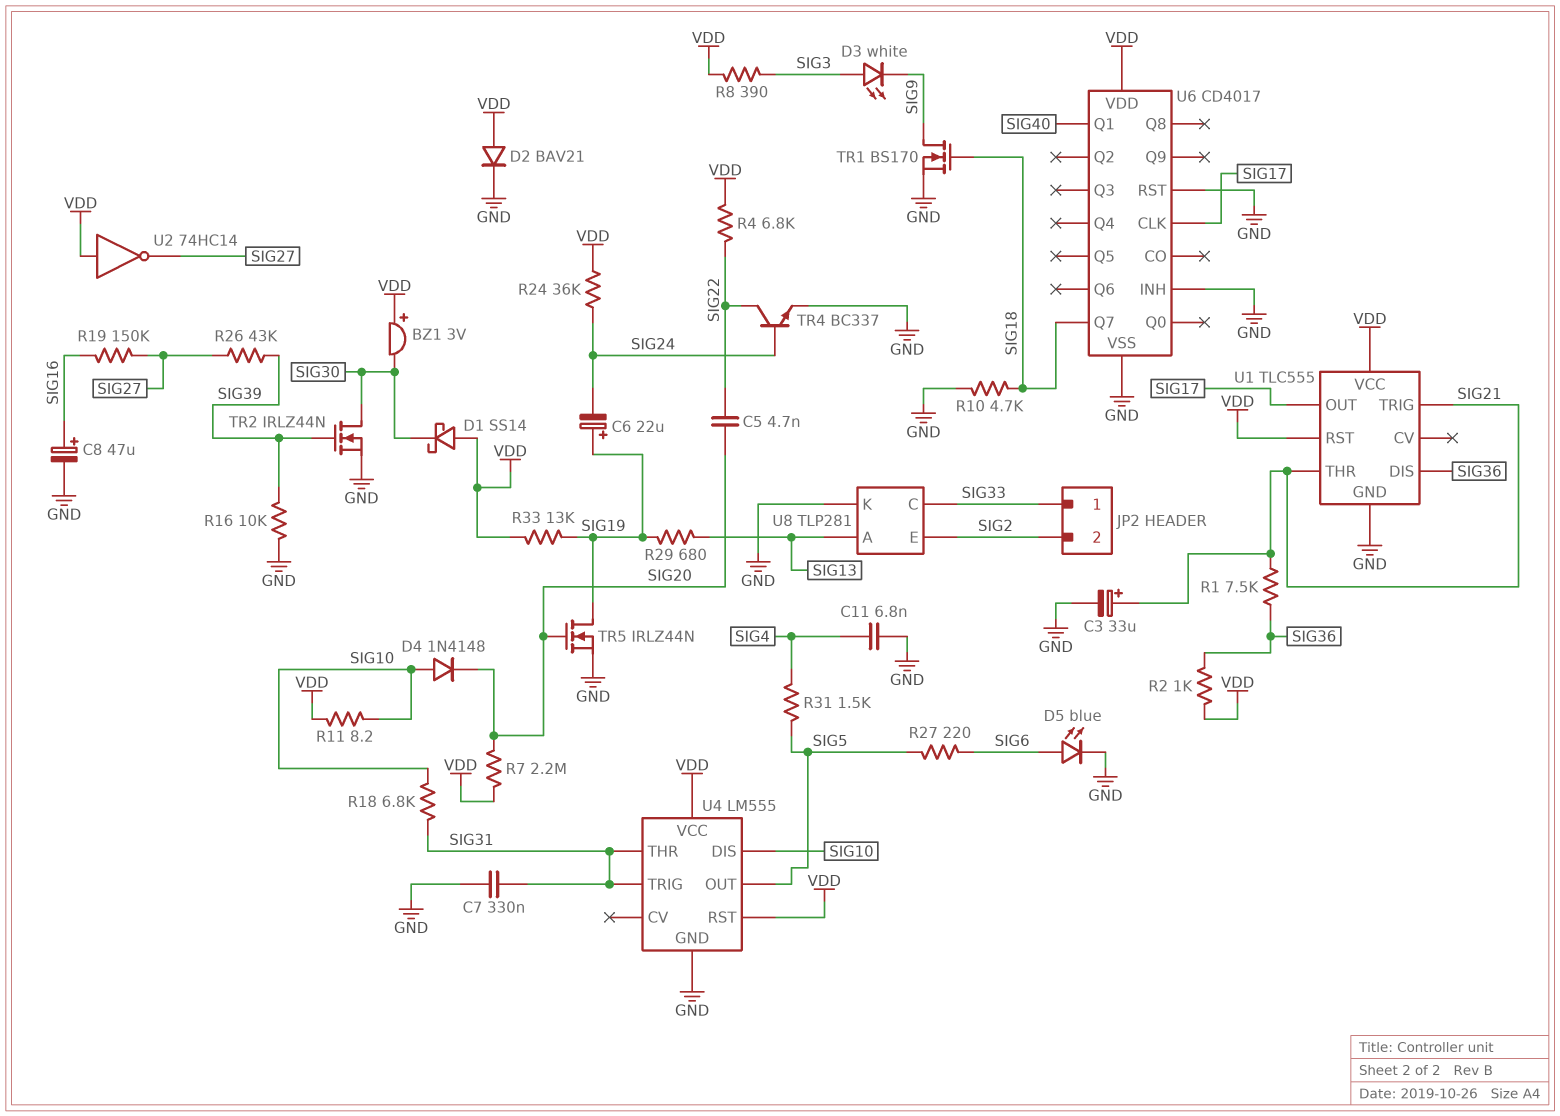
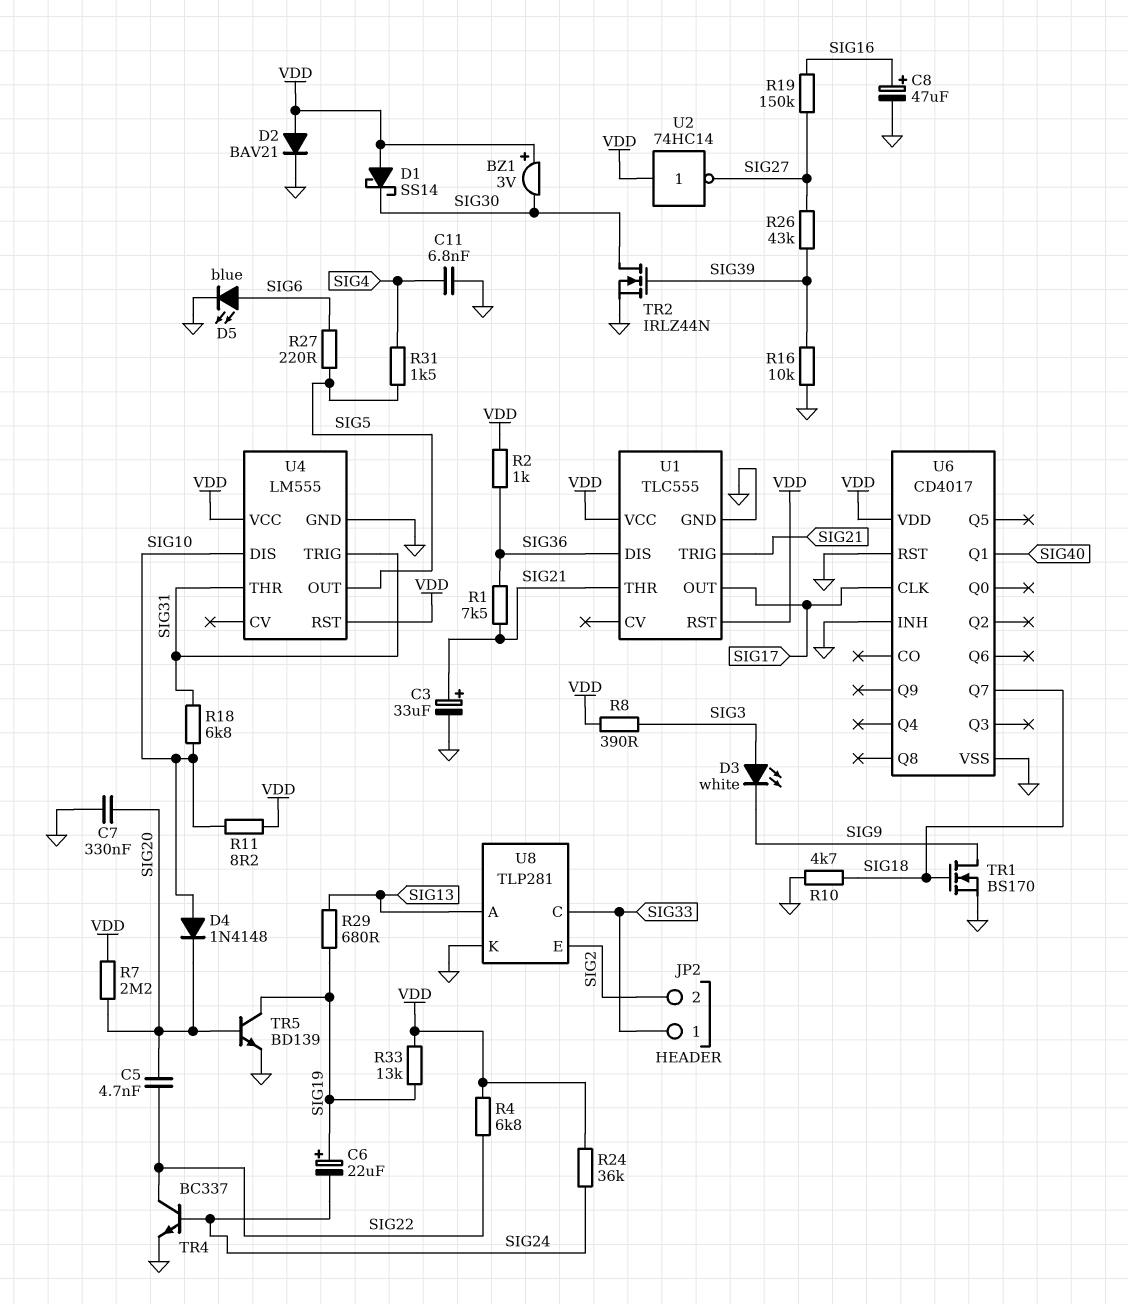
C7: 330nF (GND, SIG31) -> 330nF (GND, SIG20)
TR5: NMOS IRLZ44N (G SIG20, D SIG19, S GND) -> NPN BD139 (B SIG20, C SIG19, E GND)

